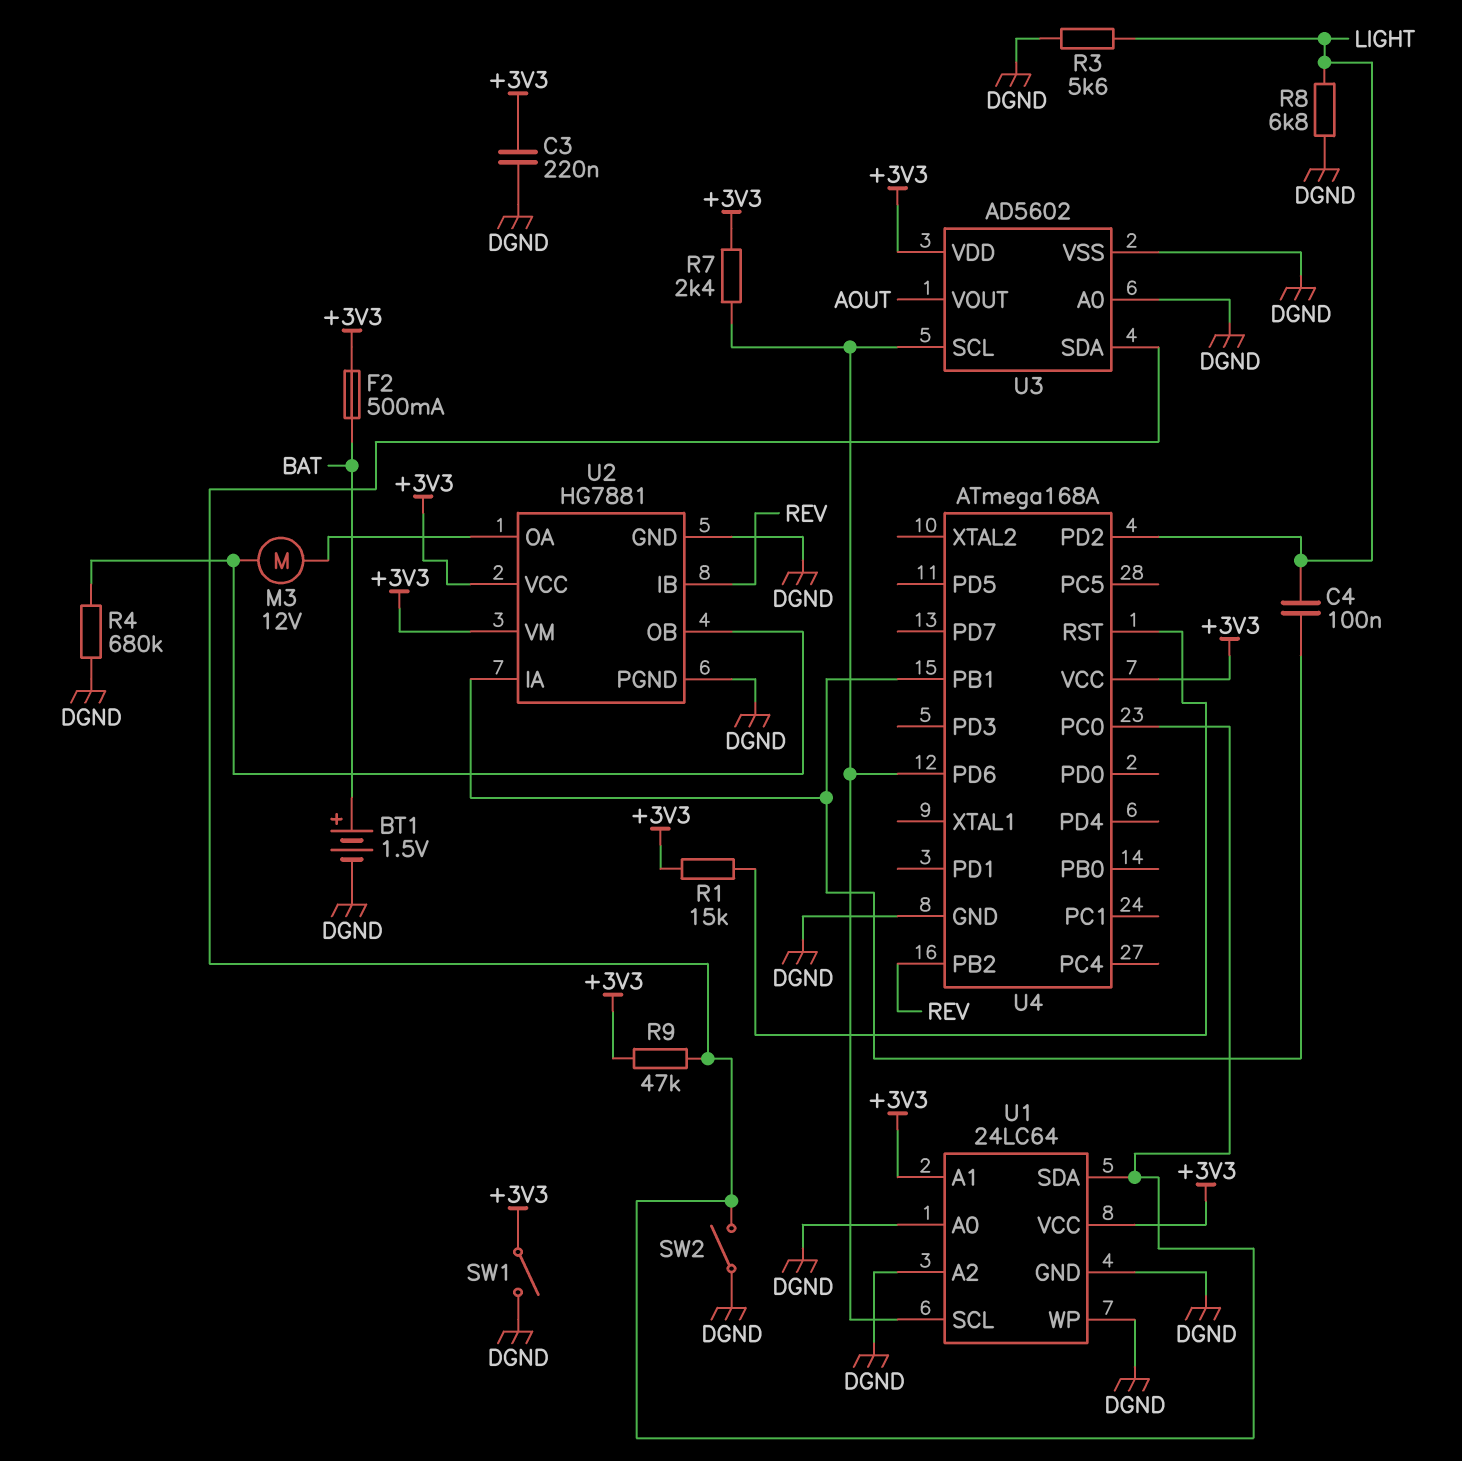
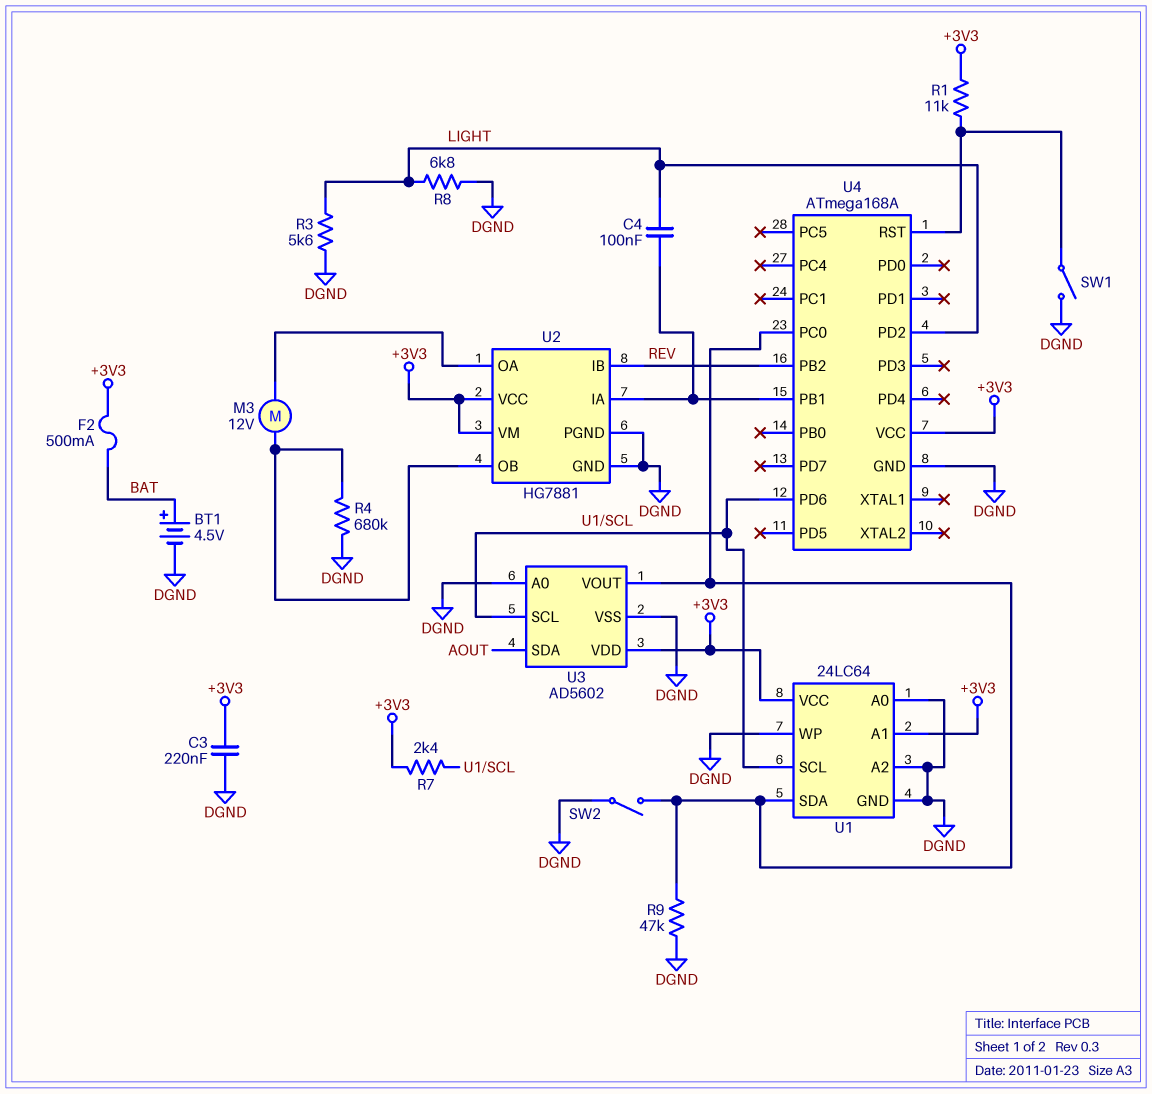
BT1: 1.5V (plus BAT, minus DGND) -> 4.5V (plus BAT, minus DGND)
R1: 15k (+3V3, U4/RST) -> 11k (+3V3, U4/RST)
R9: 47k (+3V3, U1/SDA) -> 47k (DGND, U1/SDA)
SW1: switch (+3V3, DGND) -> switch (DGND, U4/RST)
U3 pin SDA: U1/SDA -> AOUT
U3 pin VOUT: AOUT -> U1/SDA

